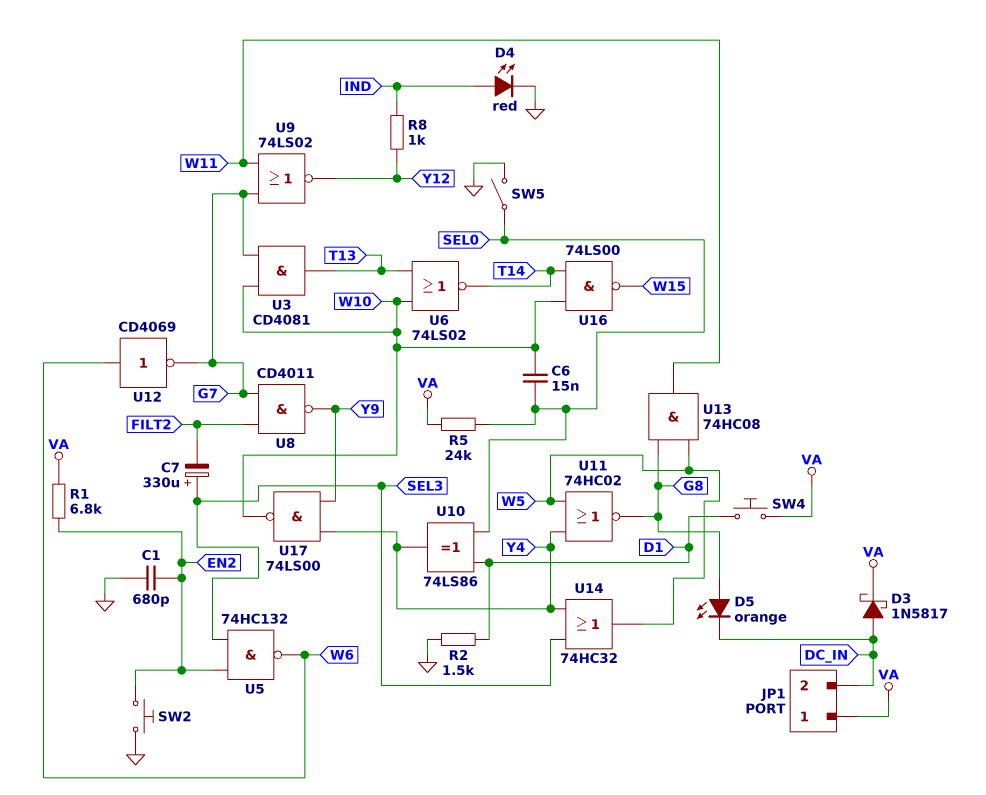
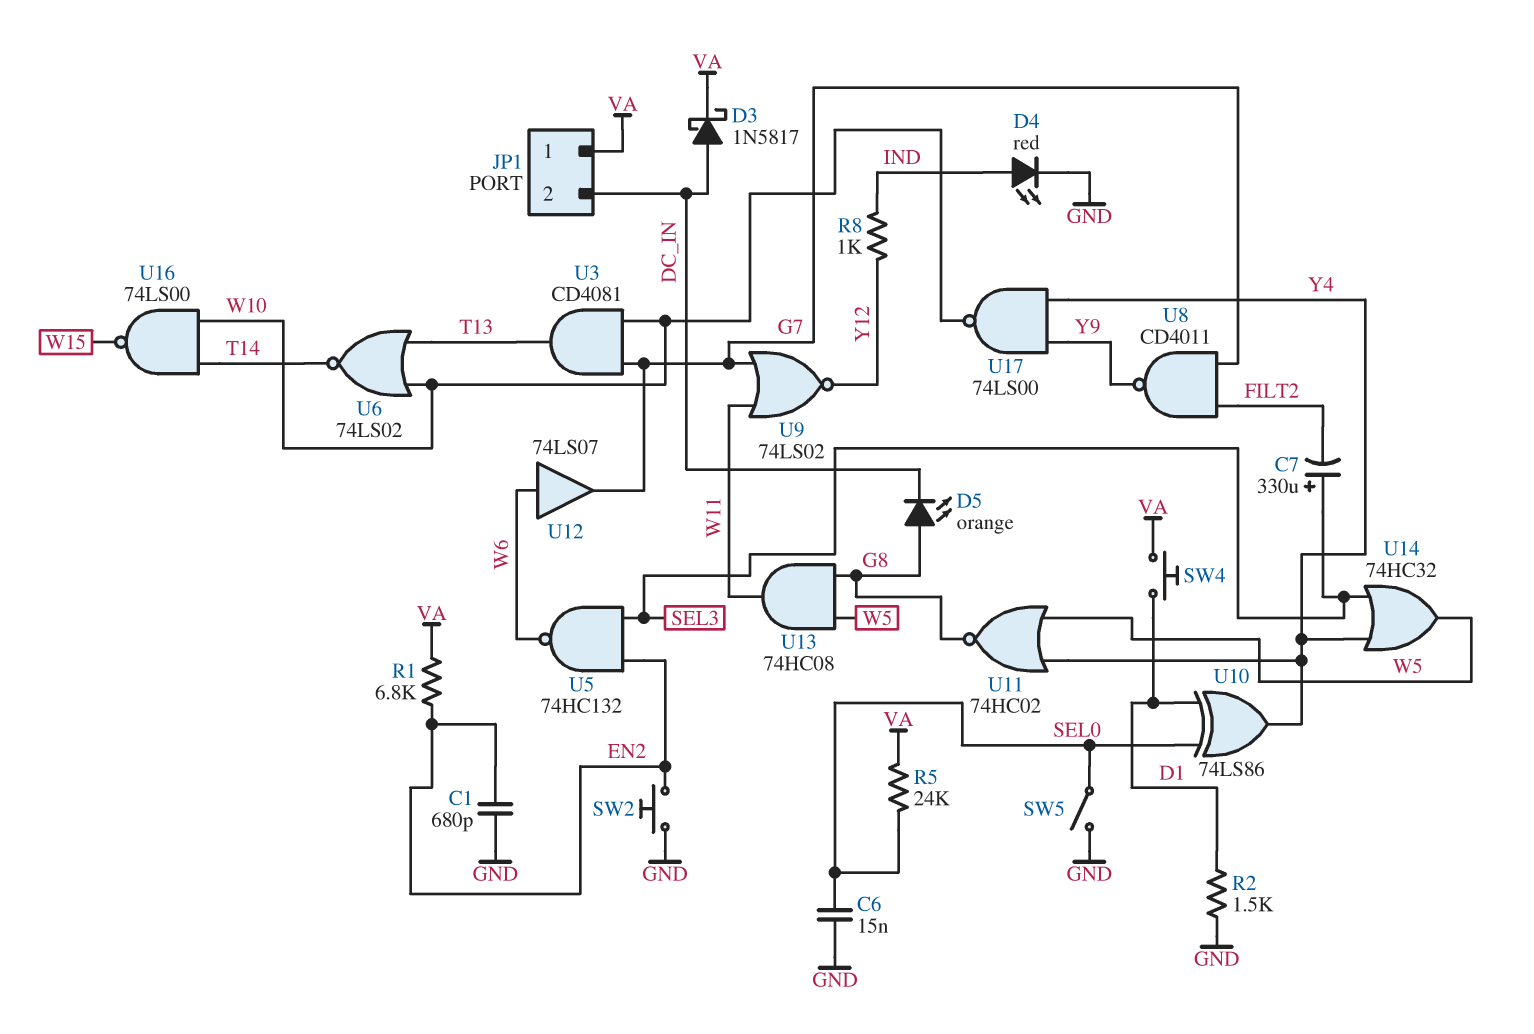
C6: 15nF (SEL0, W10) -> 15nF (GND, SEL0)
U12: NOT CD4069 (in W6, out G7) -> buffer 74LS07 (in W6, out G7)

